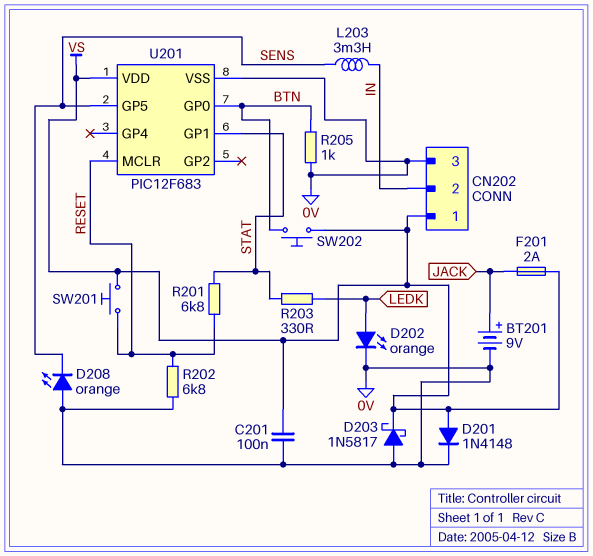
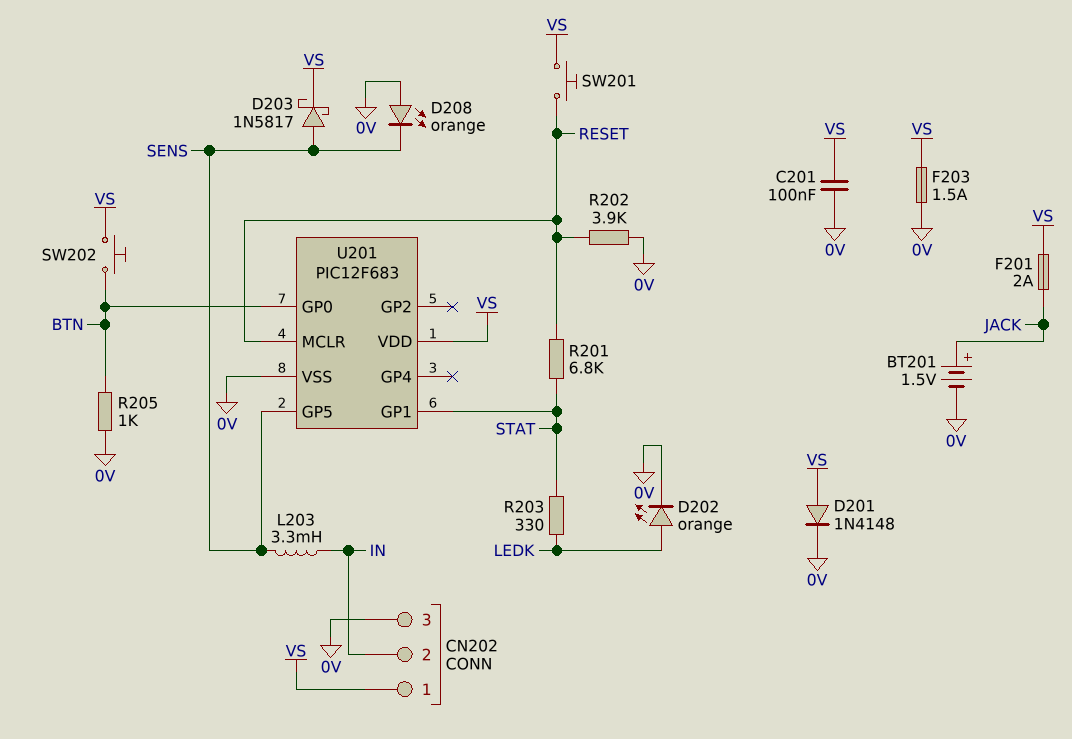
BT201: 9V (plus JACK, minus 0V) -> 1.5V (plus JACK, minus 0V)
D203: schottky 1N5817 (A 0V, K VS) -> schottky 1N5817 (A SENS, K VS)
F203: none -> 1.5A (0V, VS)
R202: 6.8k (0V, RESET) -> 3.9k (0V, RESET)

